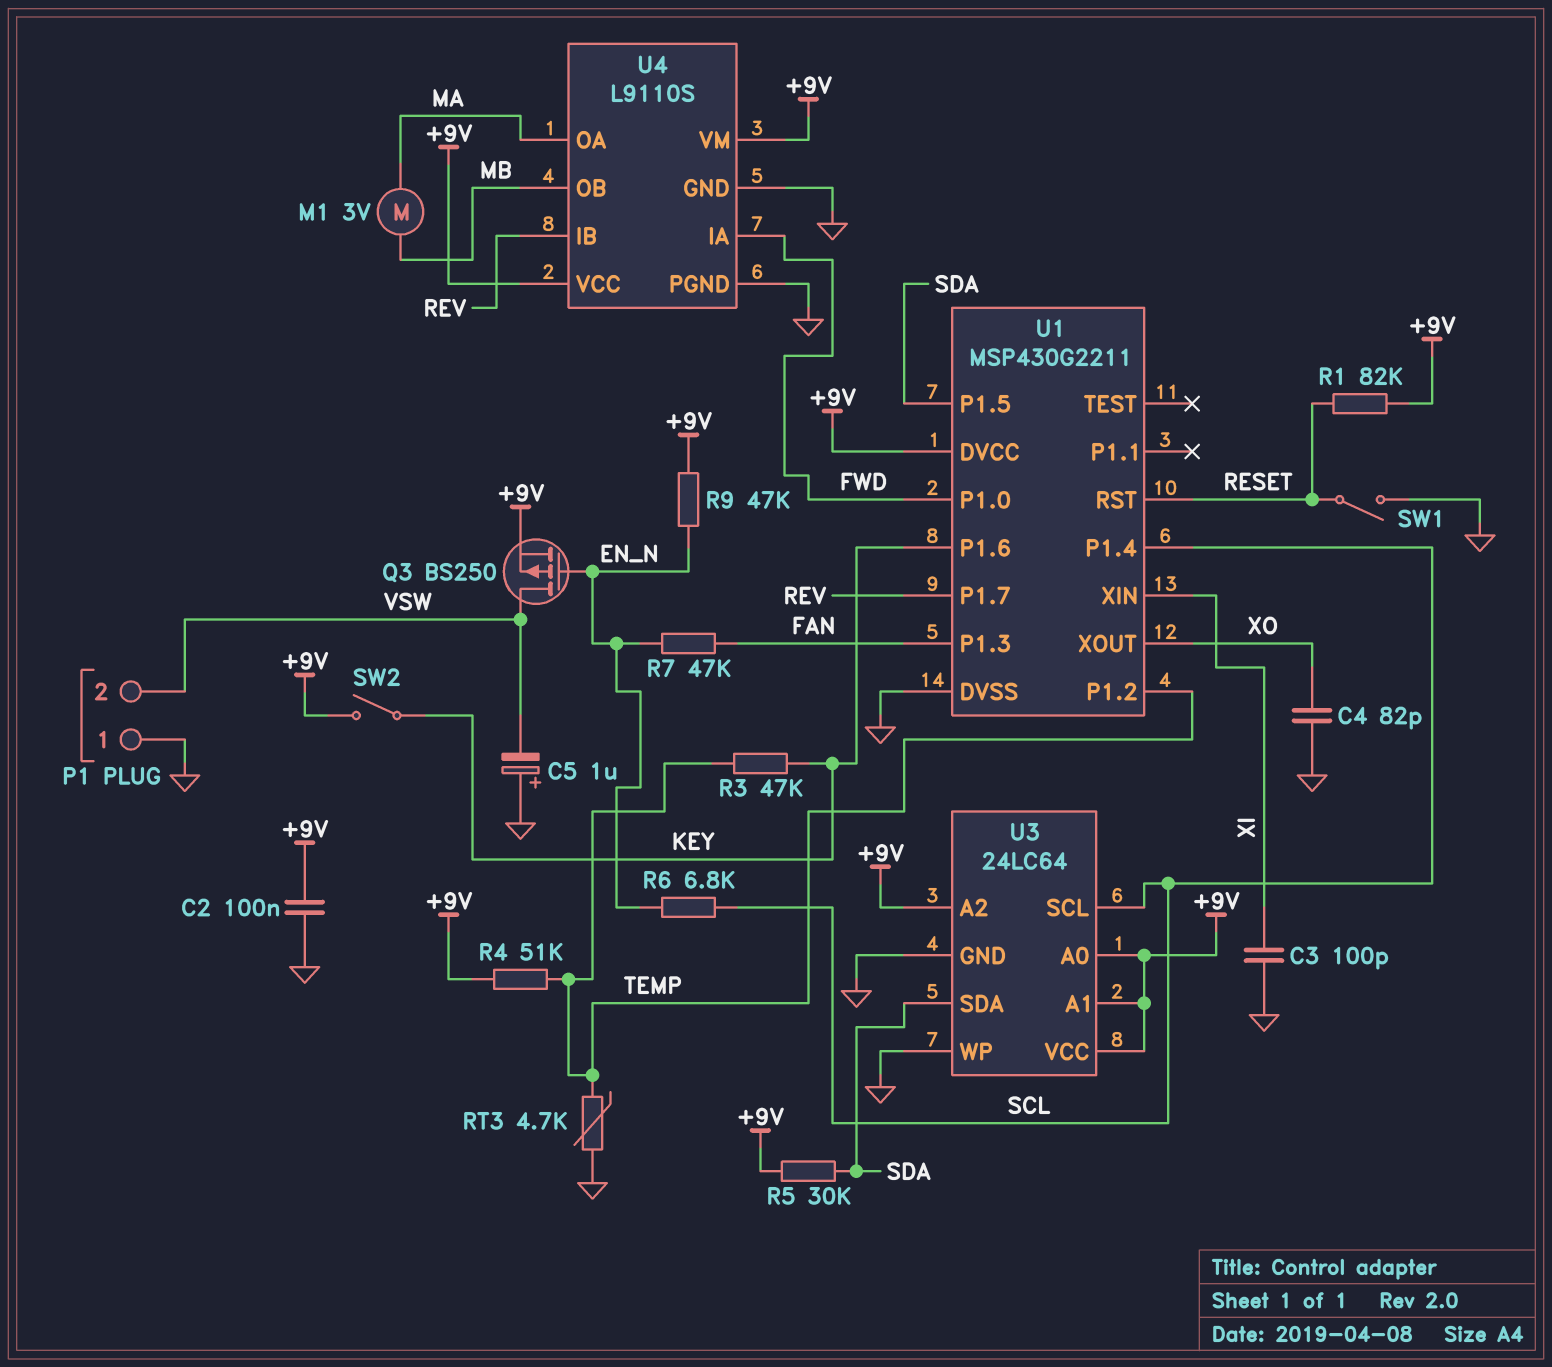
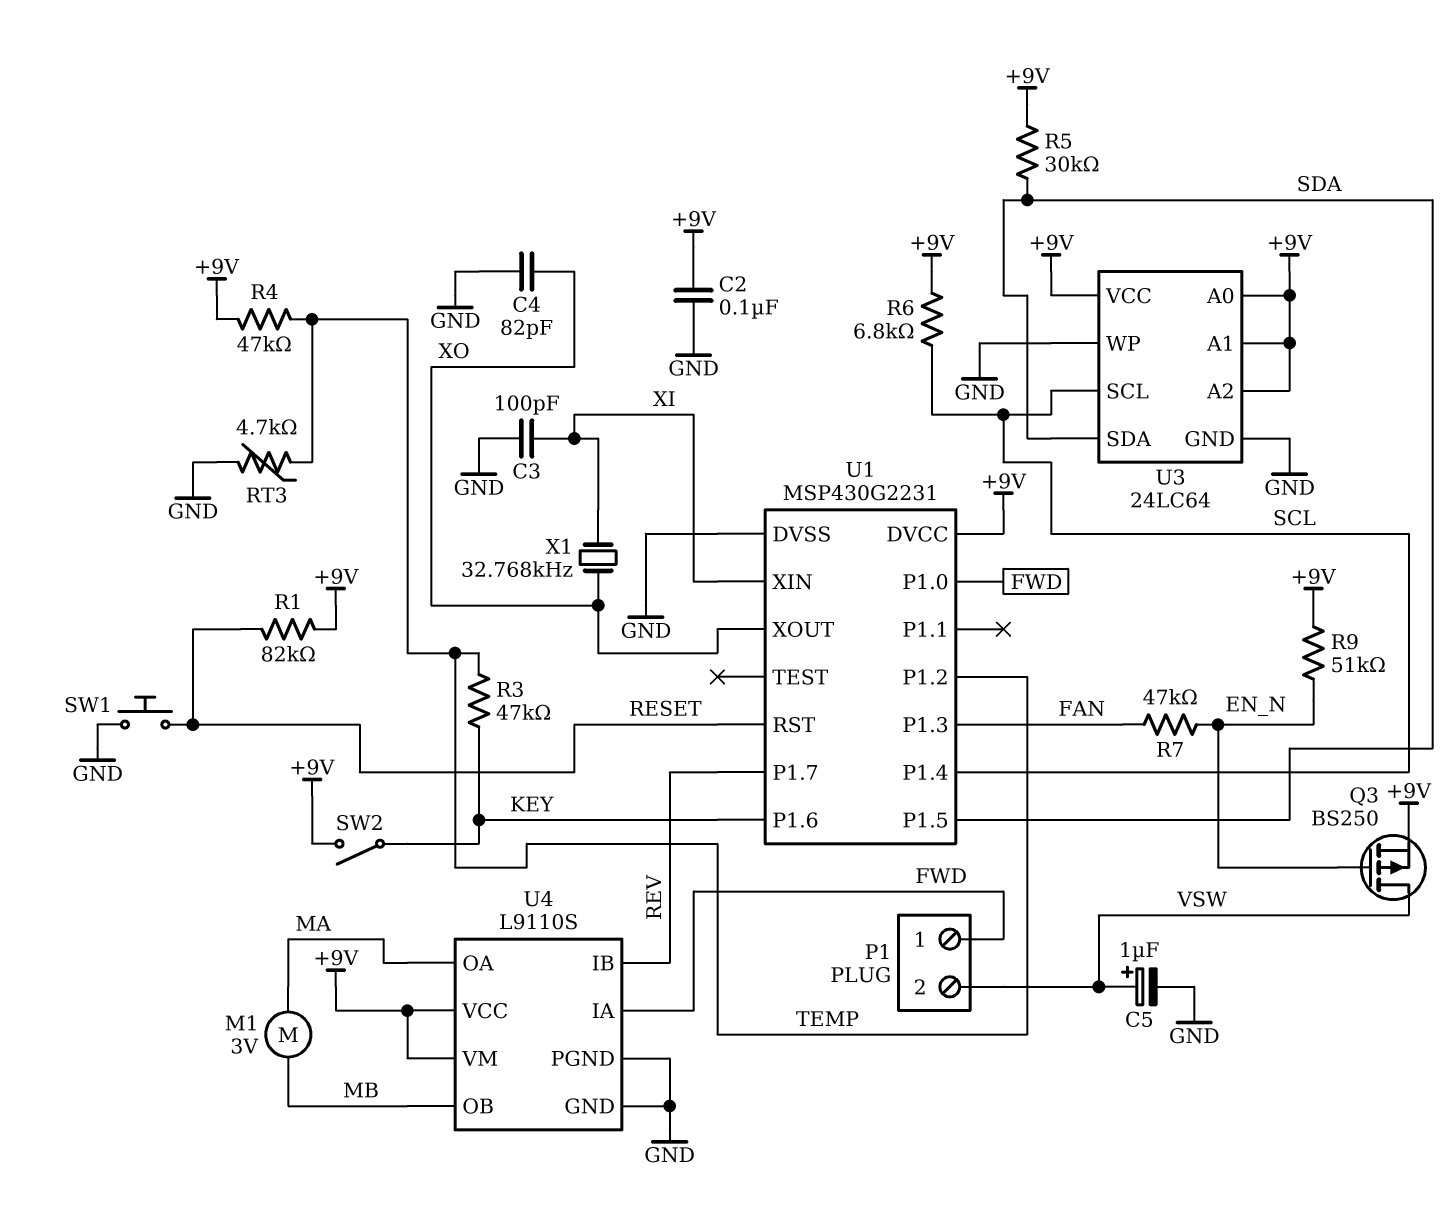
C5: 1uF (plus GND, minus VSW) -> 1uF (plus VSW, minus GND)
P1 pin 1: GND -> FWD
R4: 51k (+9V, TEMP) -> 47k (+9V, TEMP)
R6: 6.8k (EN_N, SCL) -> 6.8k (+9V, SCL)
R9: 47k (+9V, EN_N) -> 51k (+9V, EN_N)
SW1: switch (GND, RESET) -> button (GND, RESET)
U1: MSP430G2211 -> MSP430G2231
X1: none -> 32.768kHz (XI, XO)

